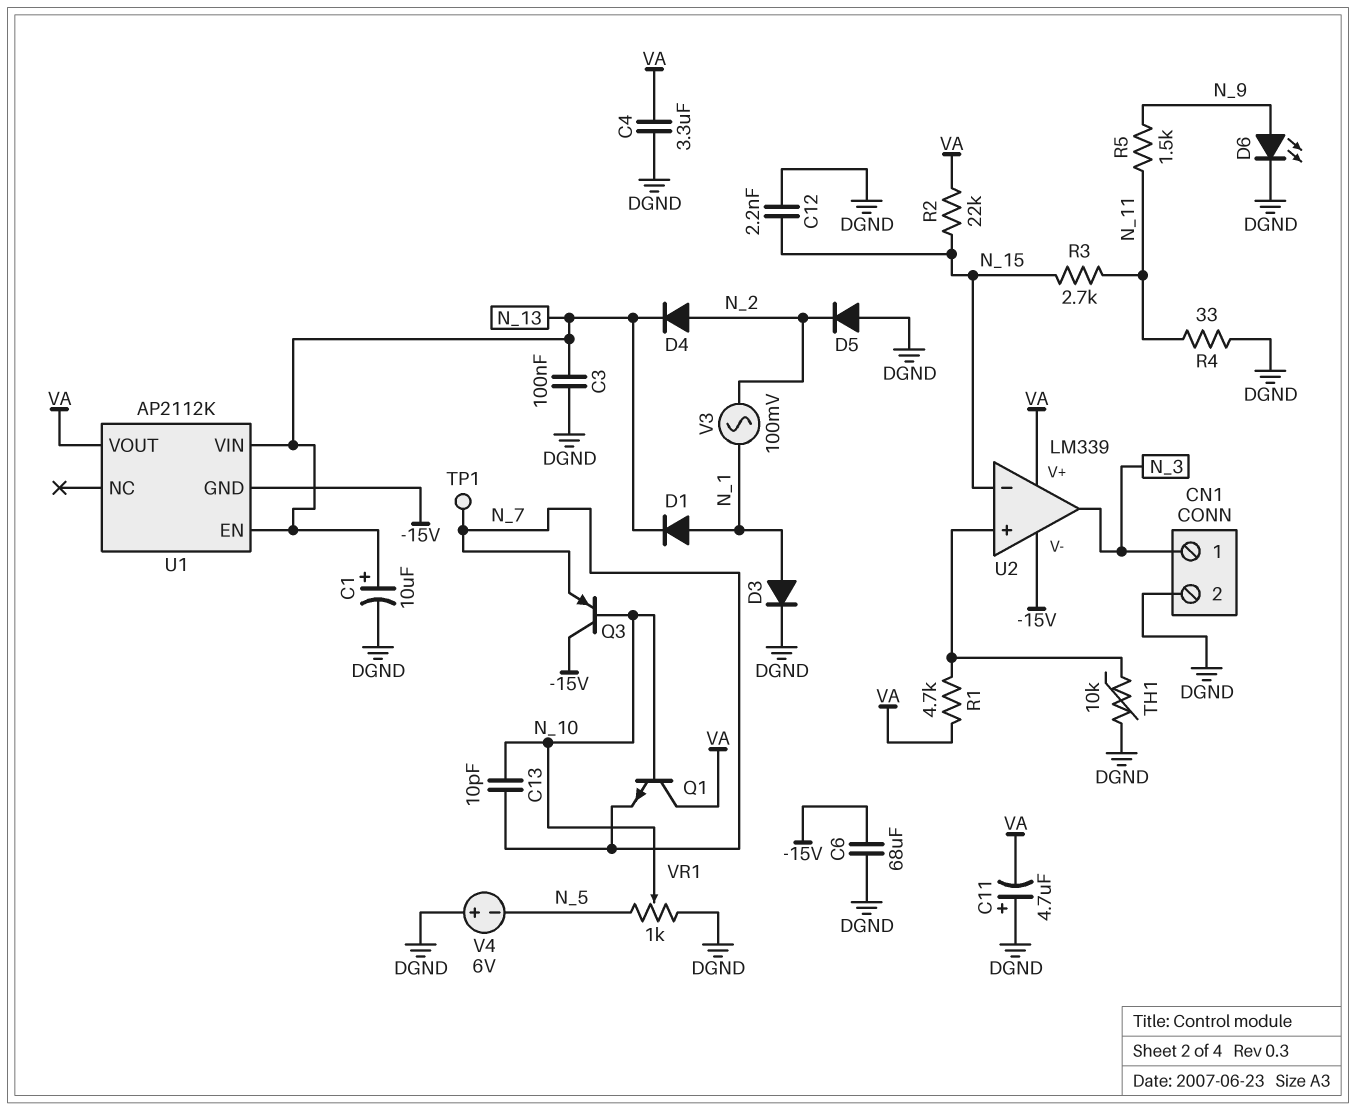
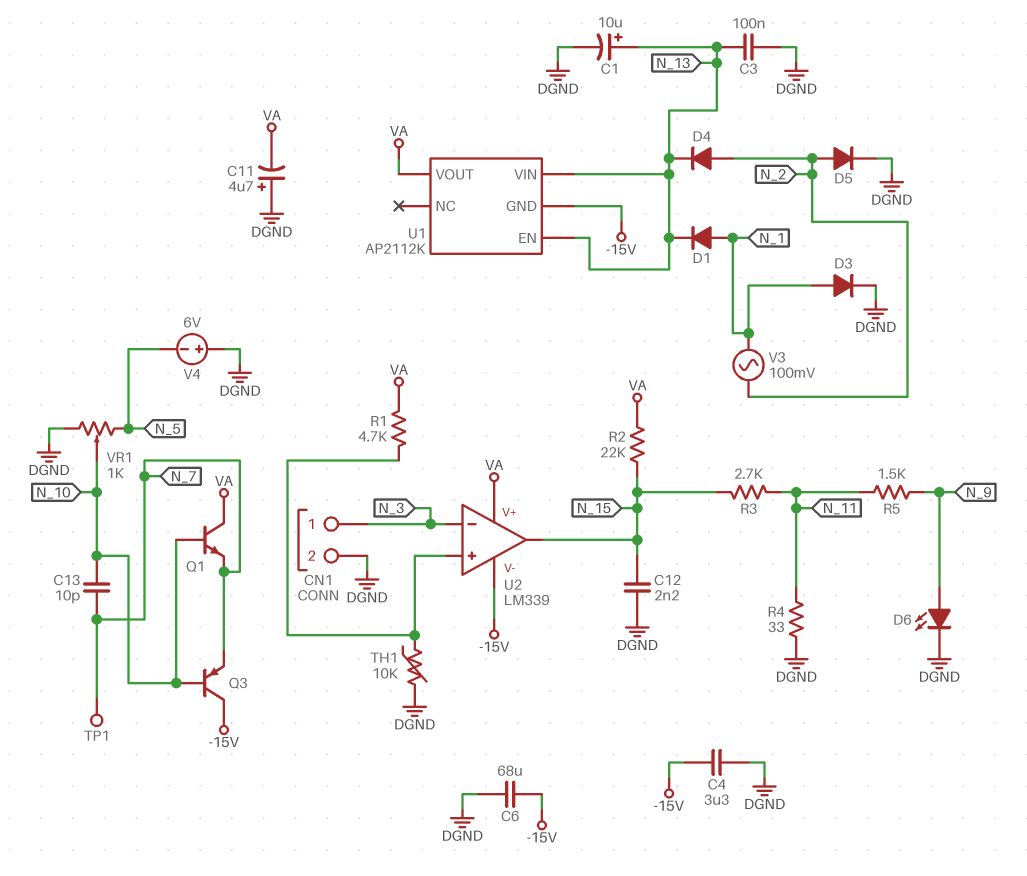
C4: 3.3uF (DGND, VA) -> 3.3uF (-15V, DGND)
D5: diode (A DGND, K N_2) -> diode (A N_2, K DGND)
U2 pin in-: N_15 -> N_3
U2 pin out: N_3 -> N_15

